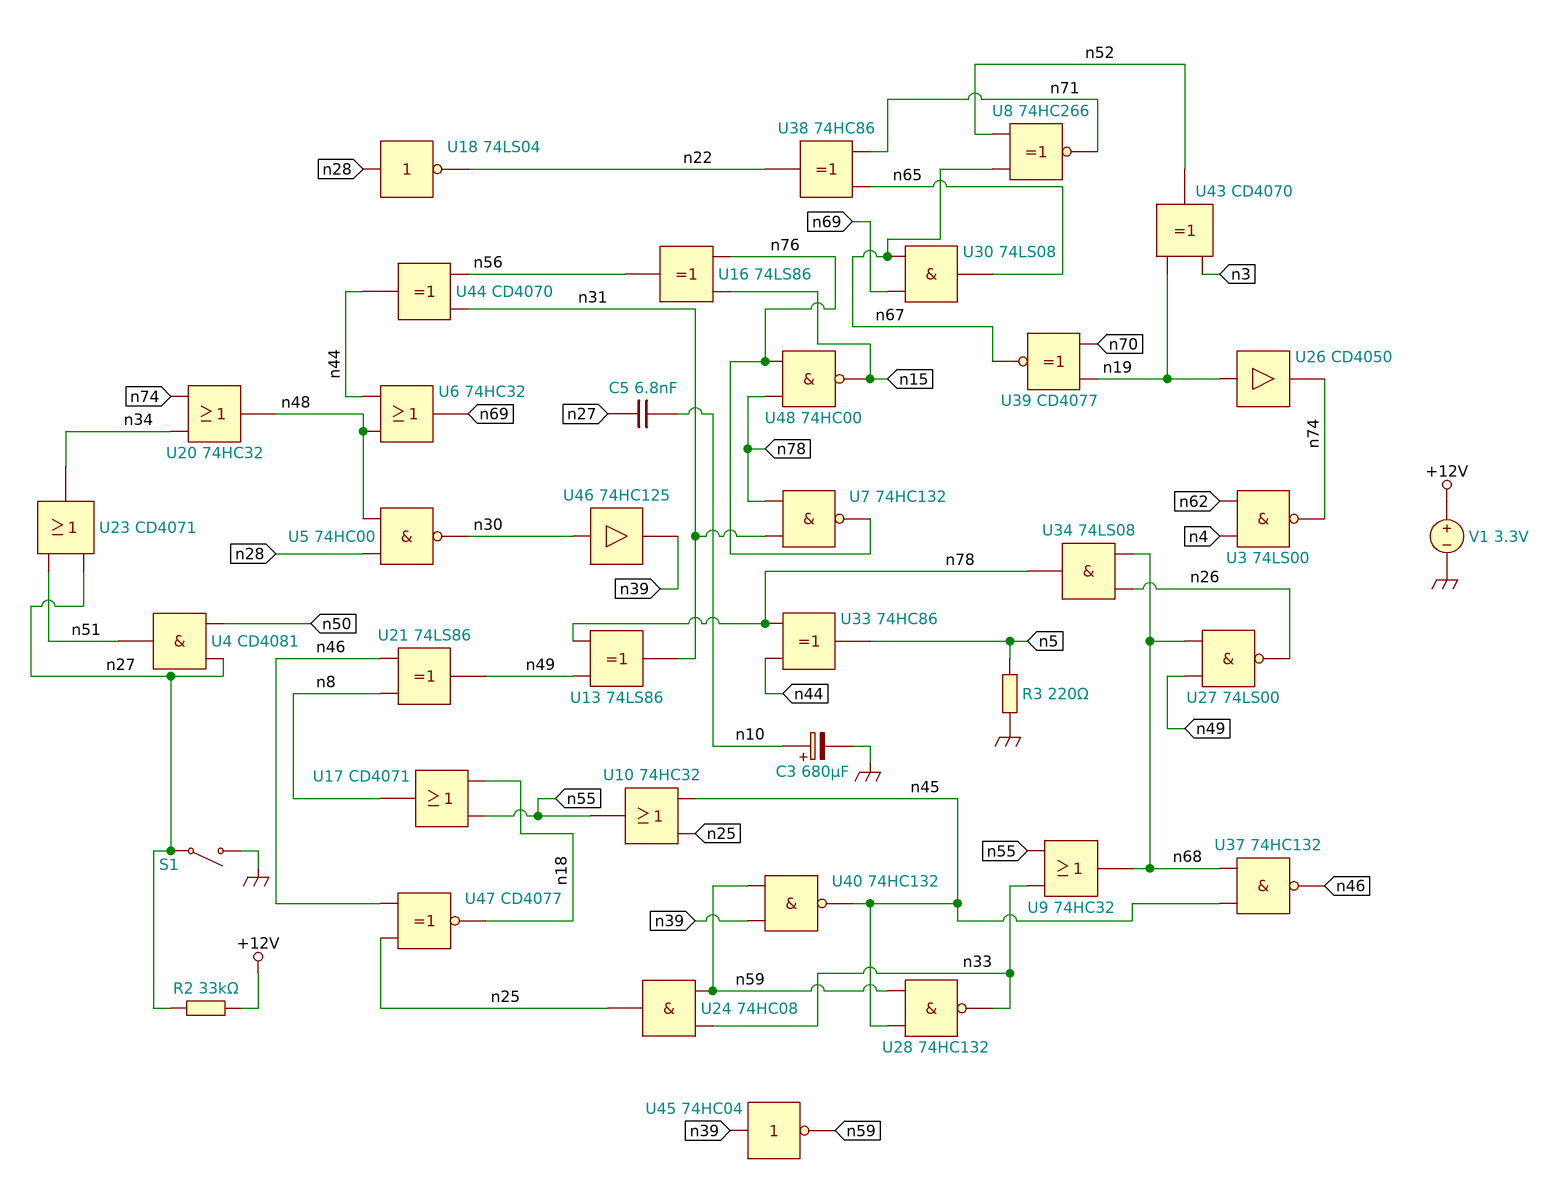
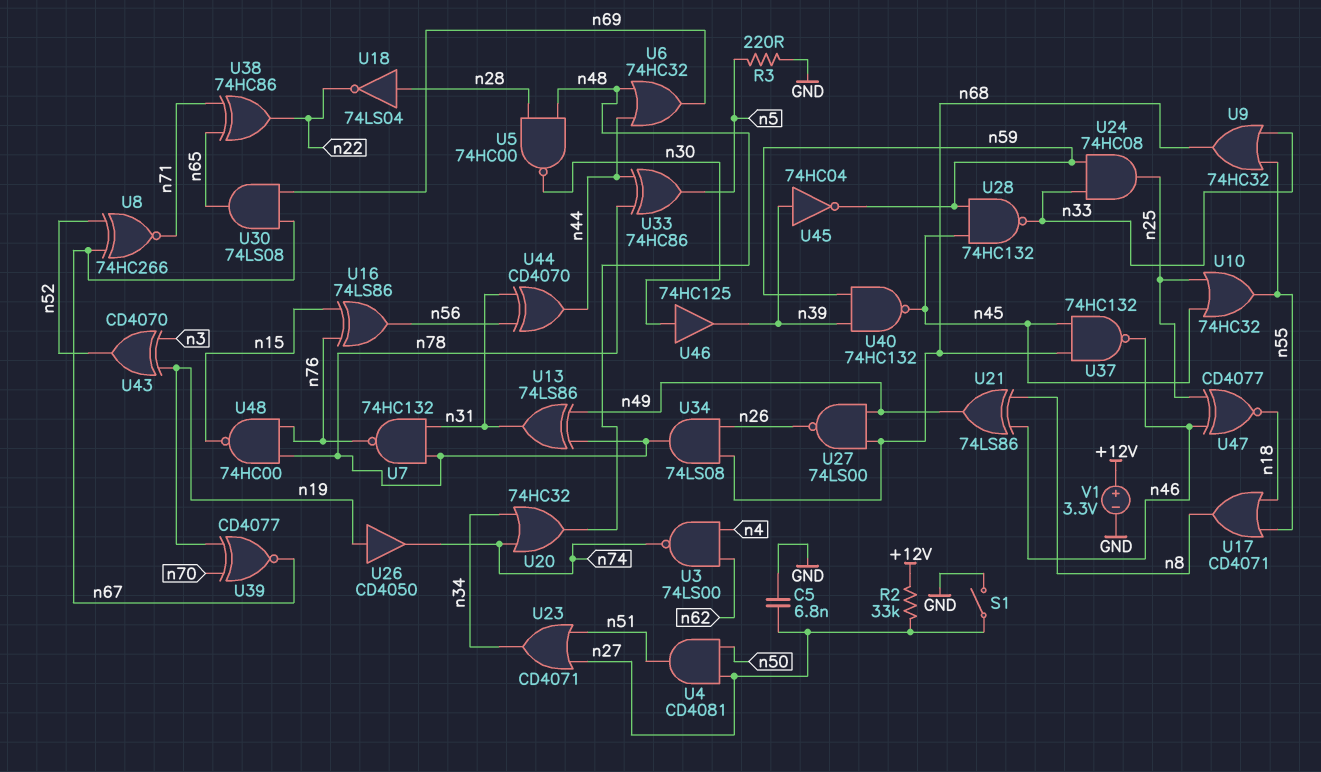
C3: 680uF (plus n10, minus GND) -> none
C5: 6.8nF (n10, n27) -> 6.8nF (GND, n27)

